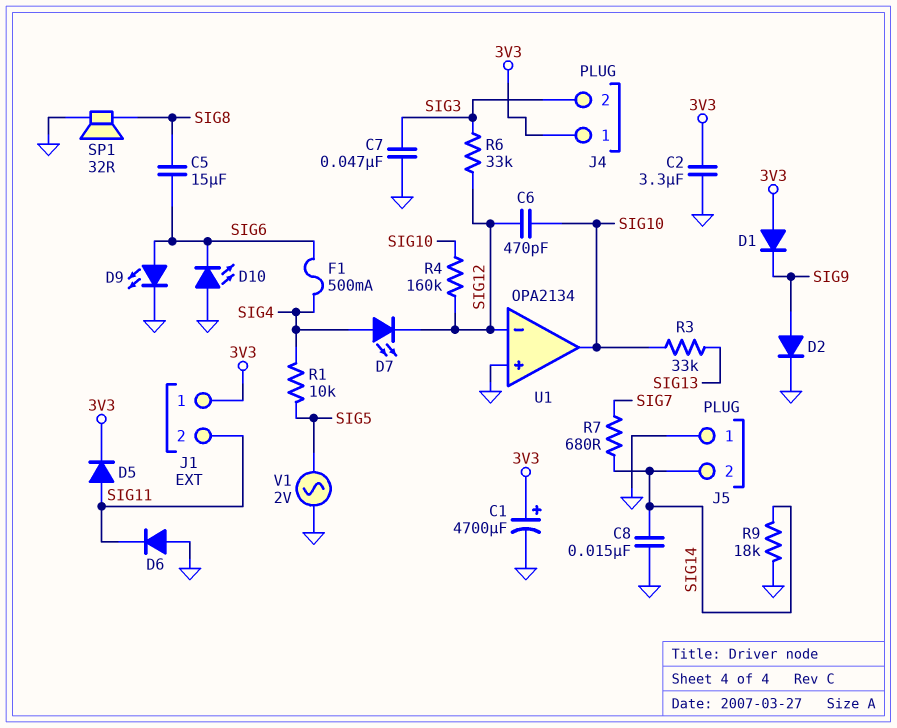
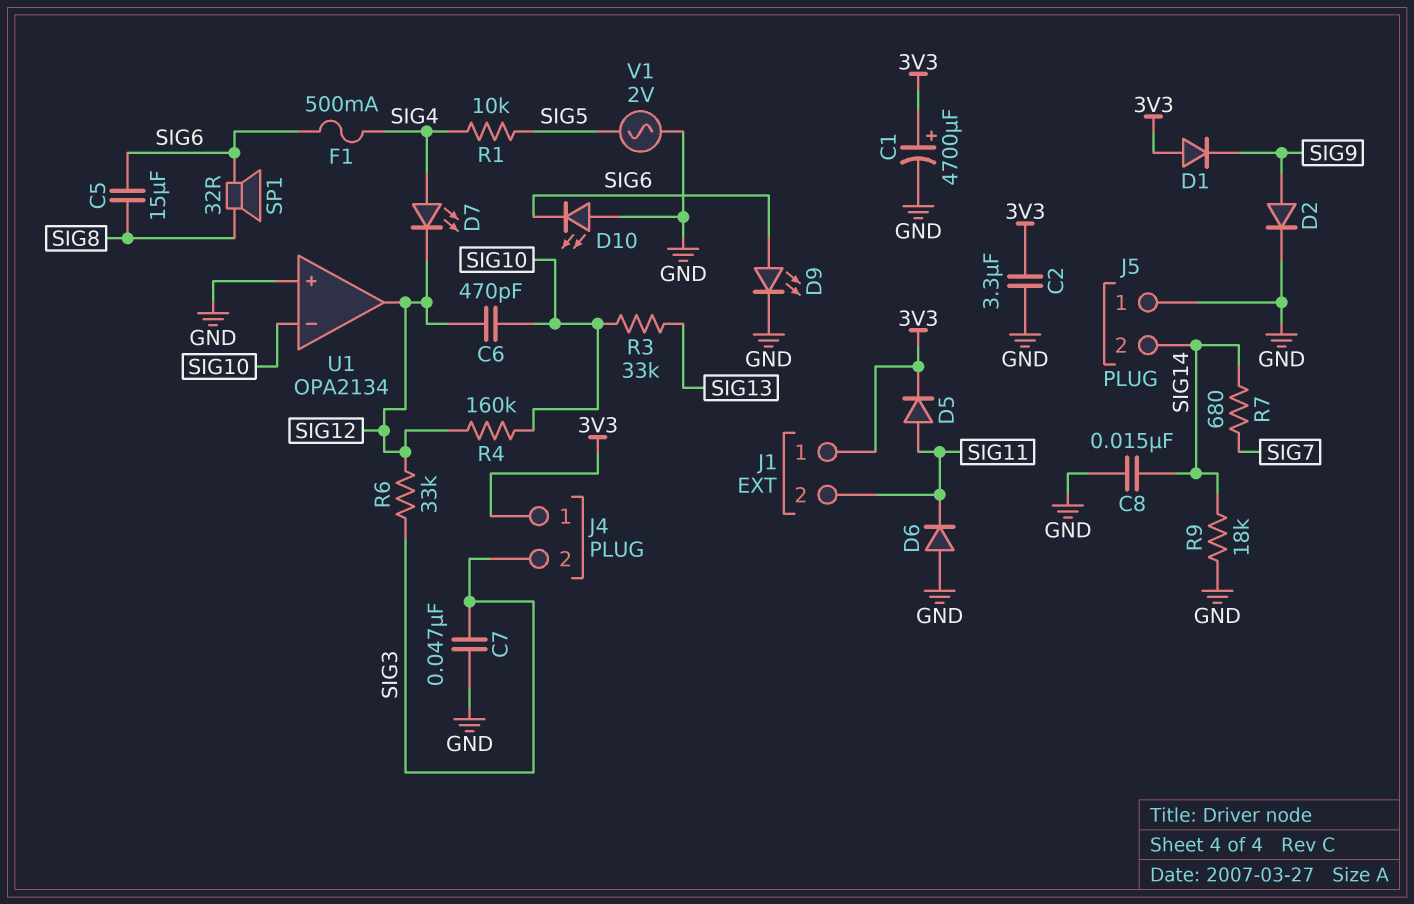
SP1: speaker 32R (GND, SIG8) -> speaker 32R (SIG6, SIG8)
U1 pin in-: SIG12 -> SIG10
U1 pin out: SIG10 -> SIG12

